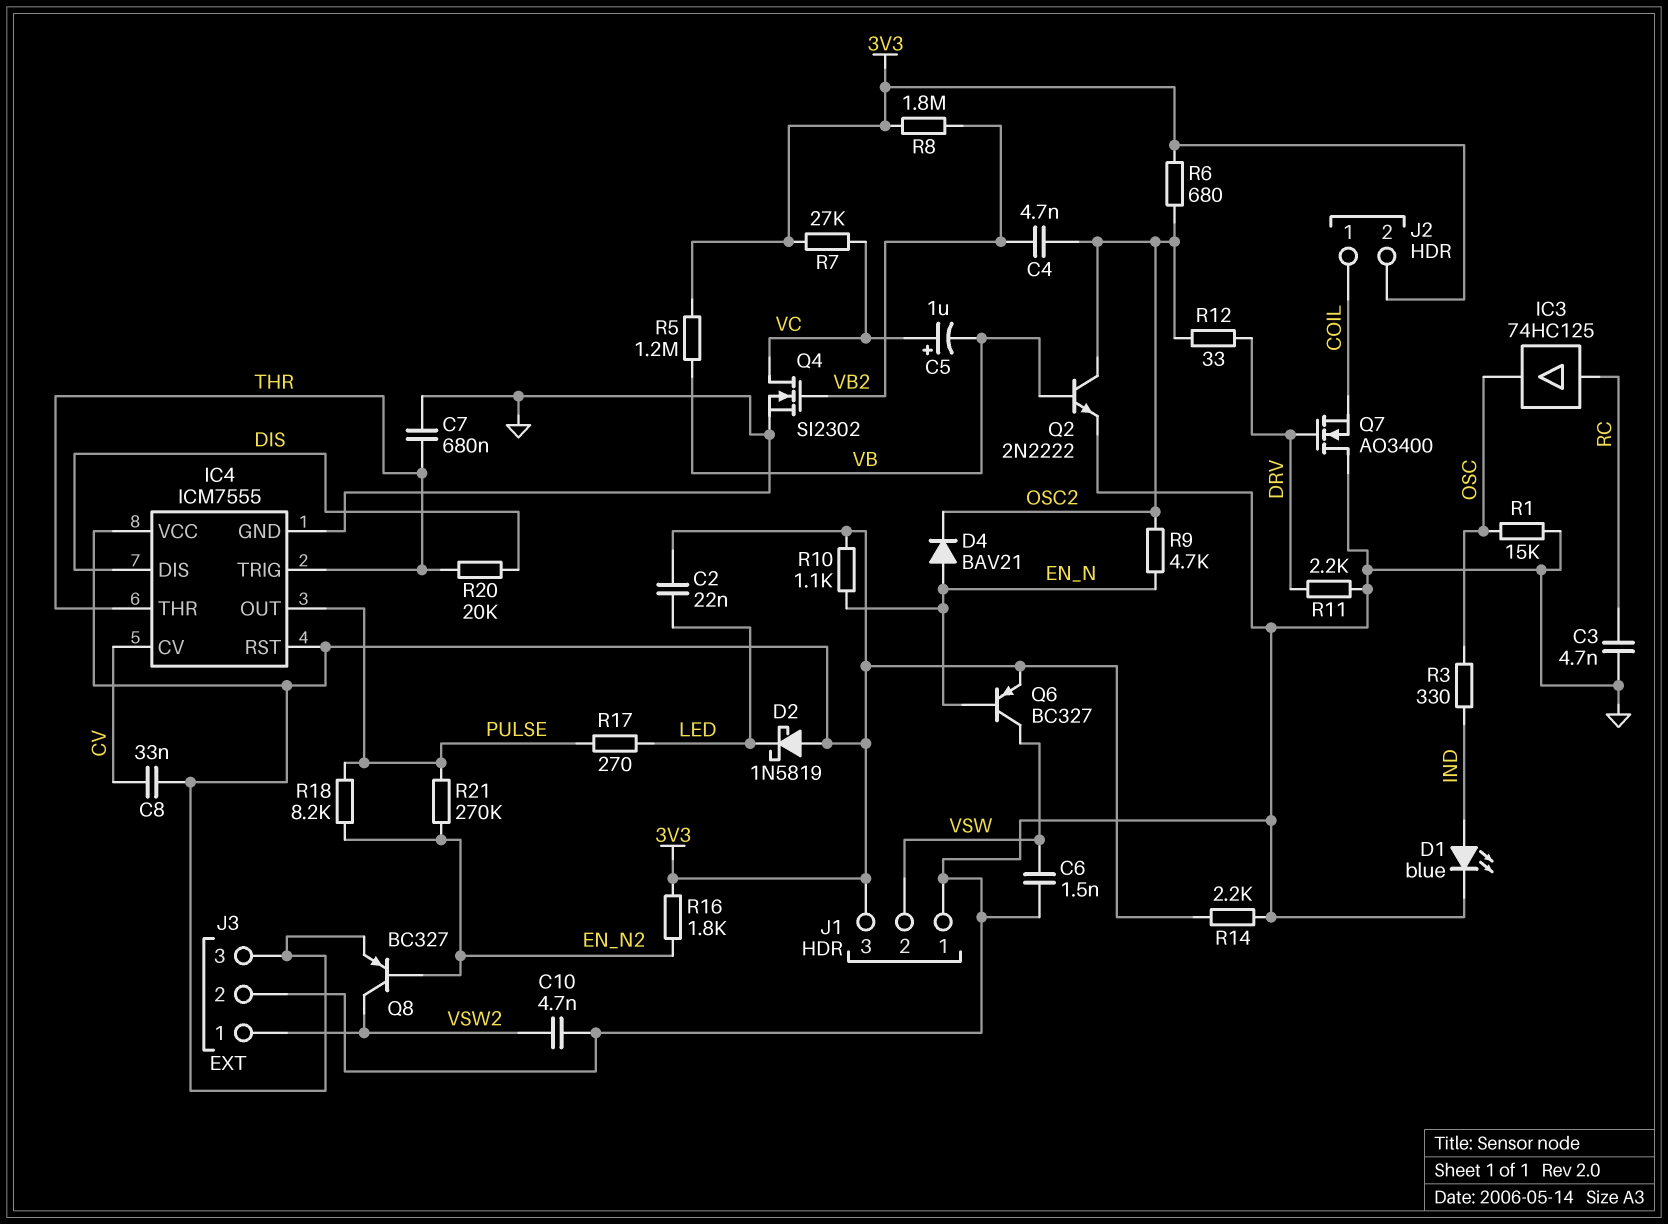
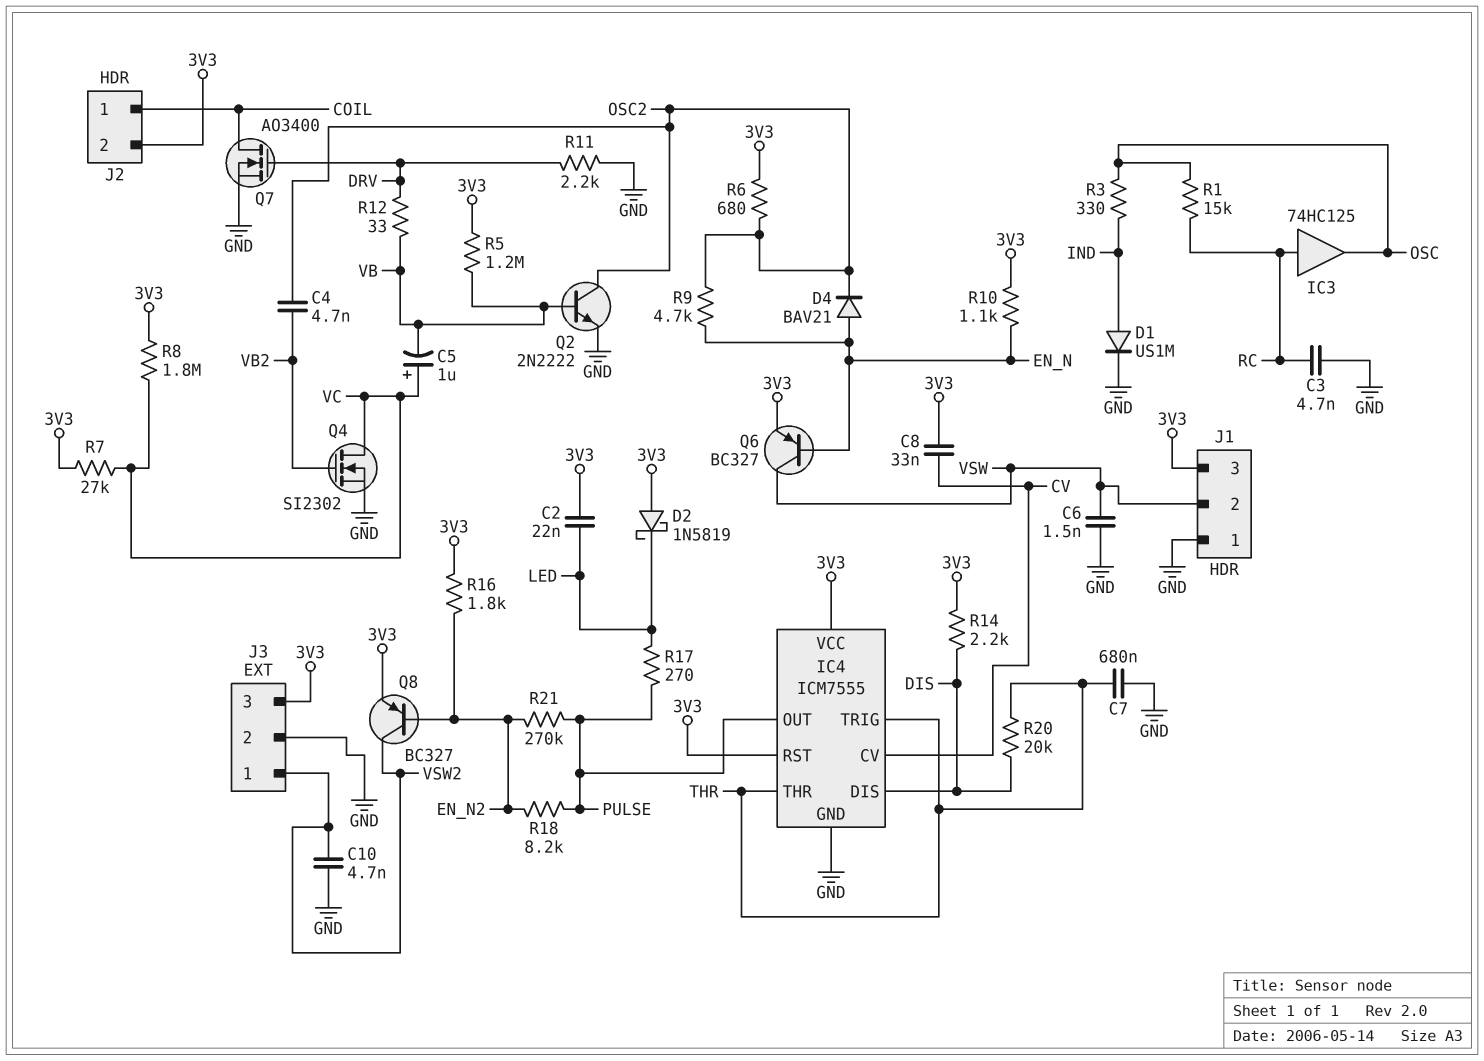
D1: LED blue (A IND, K GND) -> diode US1M (A IND, K GND)
Q7: NMOS AO3400 (G DRV, D GND, S COIL) -> NMOS AO3400 (G DRV, D COIL, S GND)
R1: 15k (GND, OSC) -> 15k (OSC, RC)
R8: 1.8M (3V3, VB2) -> 1.8M (3V3, VC)
R12: 33 (DRV, OSC2) -> 33 (DRV, VB)
R14: 2.2k (3V3, GND) -> 2.2k (3V3, DIS)

